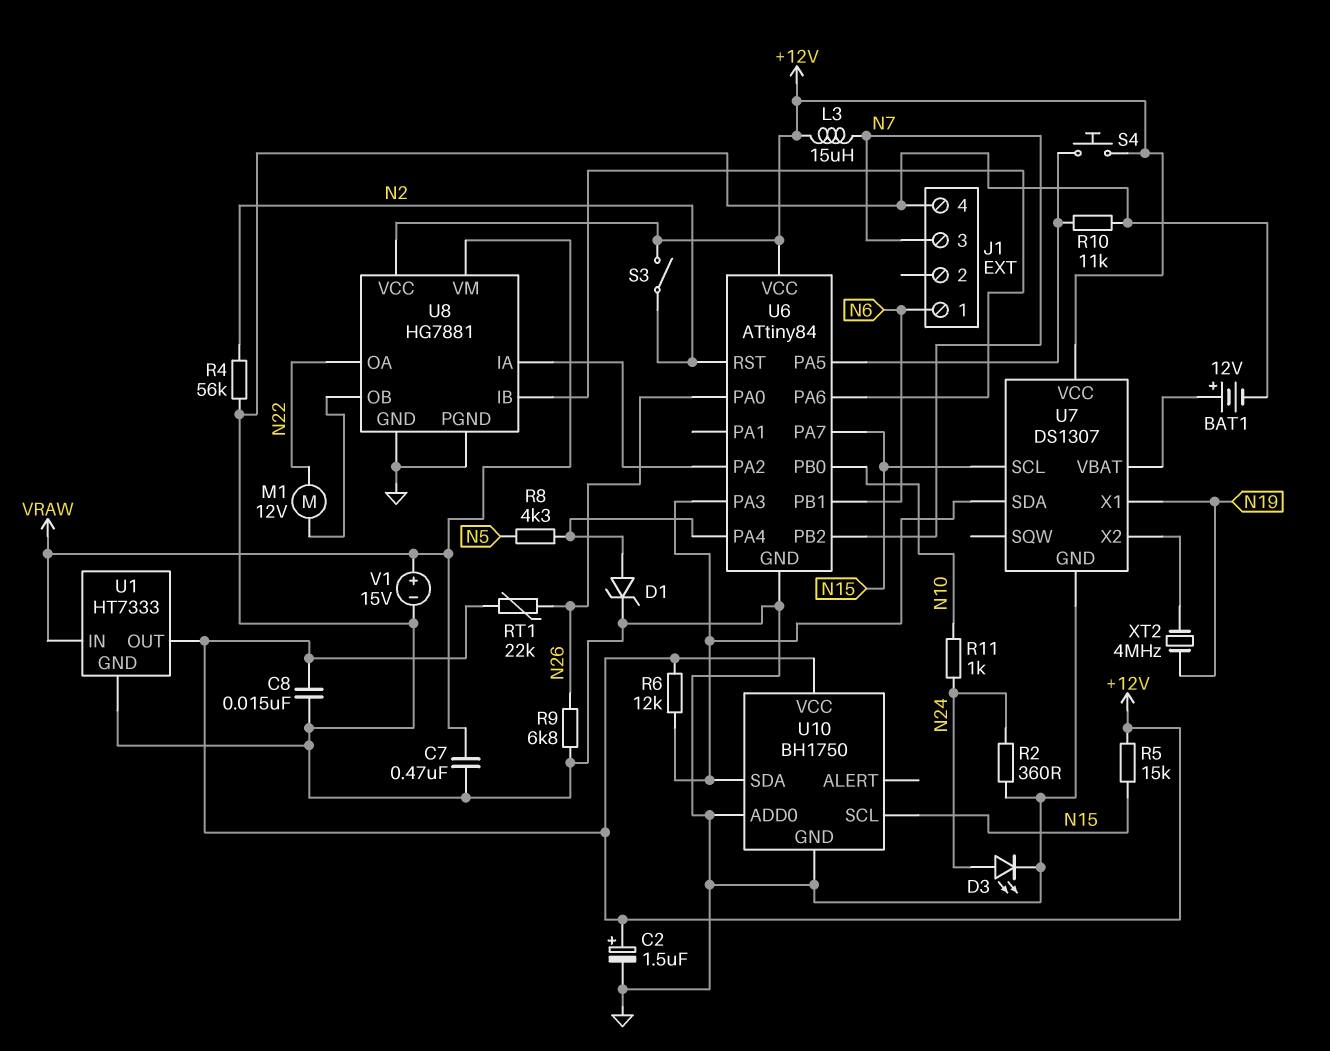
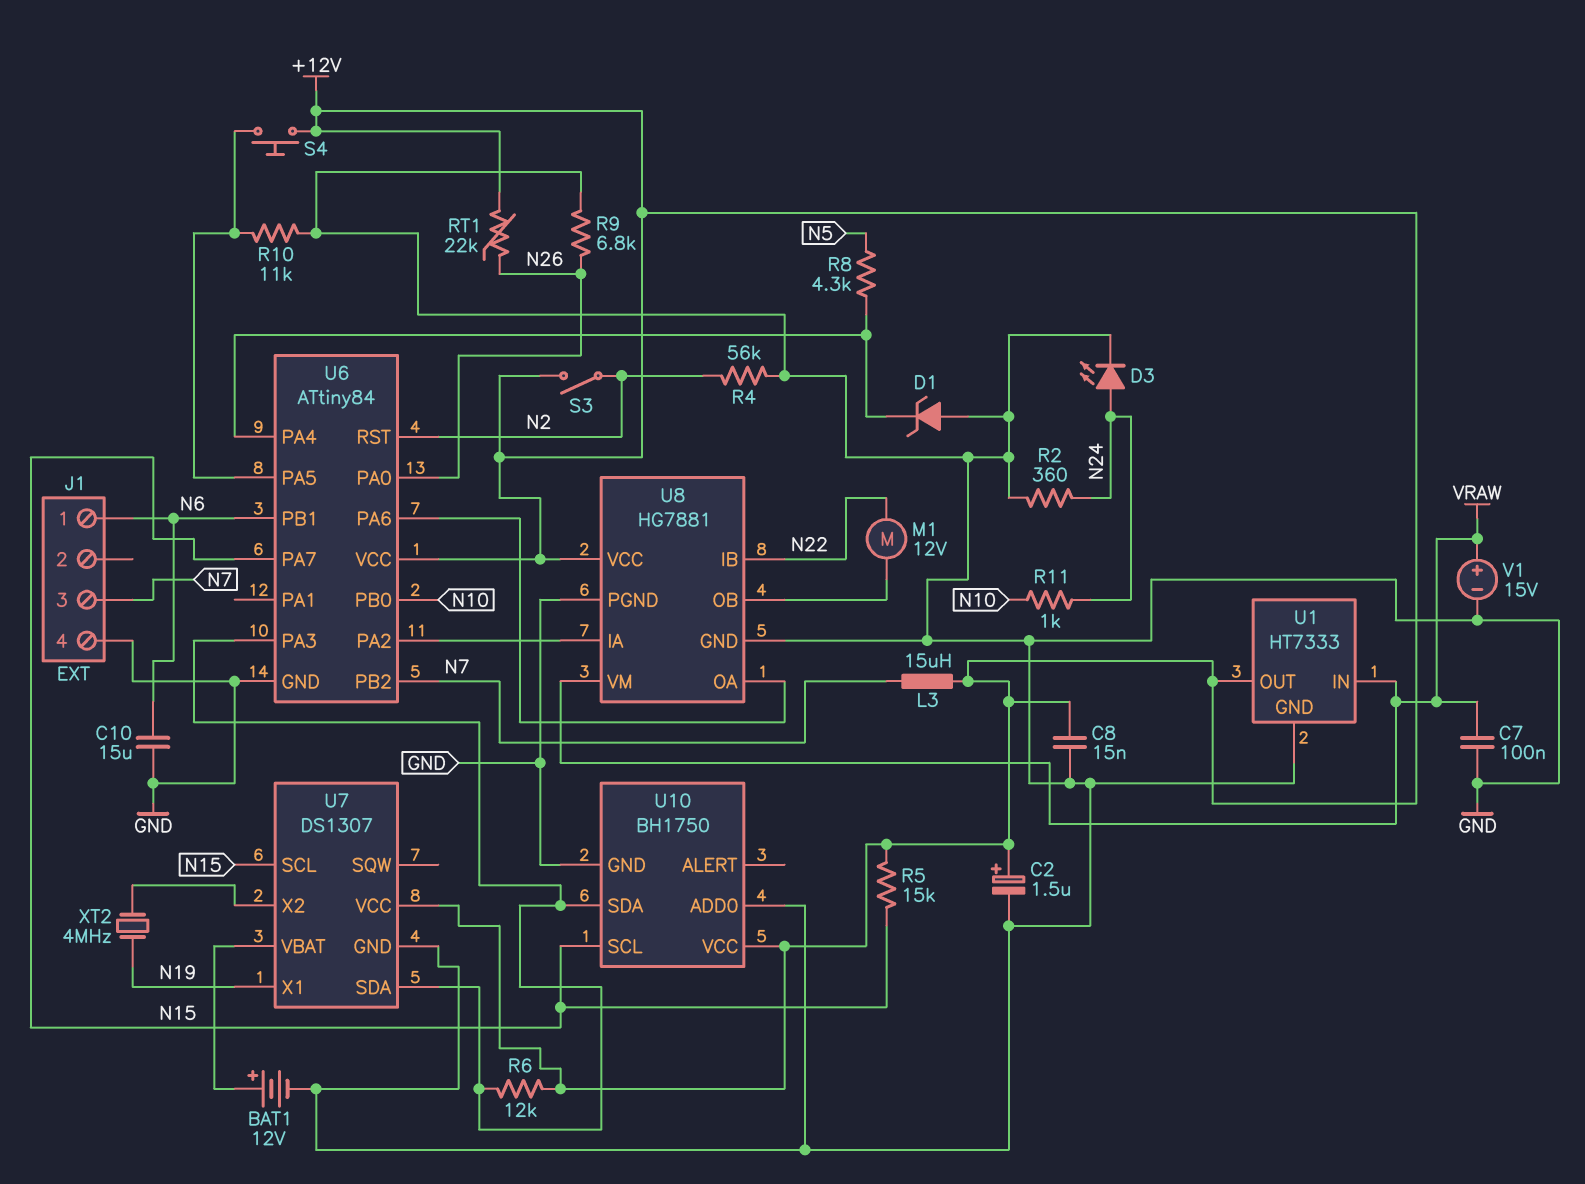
C7: 470nF (GND, VRAW) -> 100nF (GND, VRAW)
C10: none -> 15uF (GND, N6)
D1: zener (A U6/PA4, K GND) -> zener (A GND, K U6/PA4)
U8 pin IB: U6/PA6 -> N22
U8 pin OA: N22 -> U6/PA6

